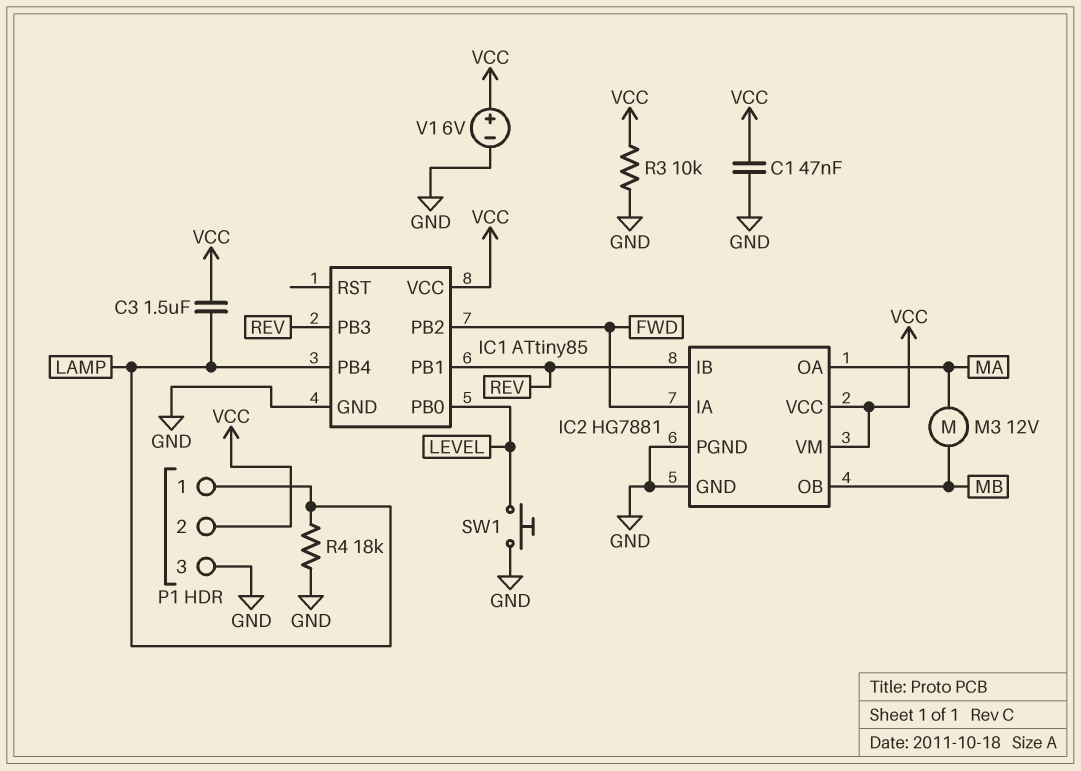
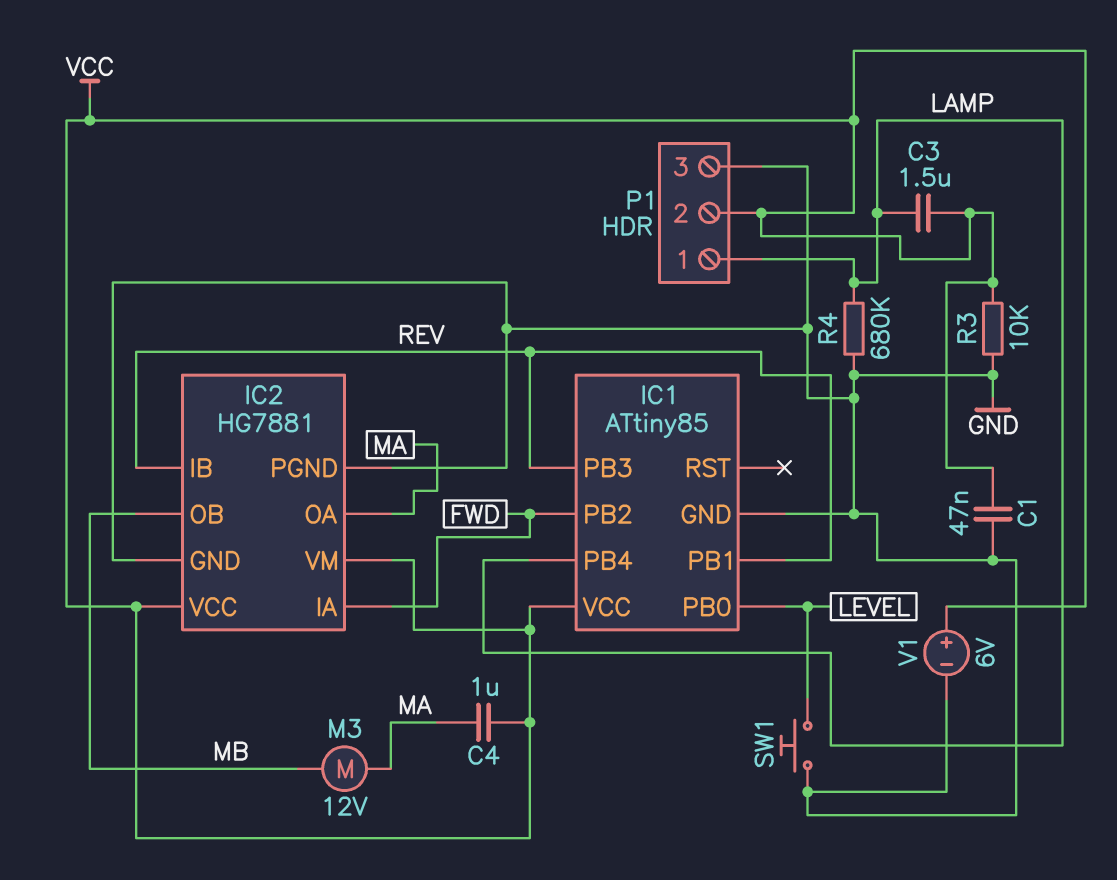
C4: none -> 1uF (MA, VCC)
R4: 18k (GND, LAMP) -> 680k (GND, LAMP)

